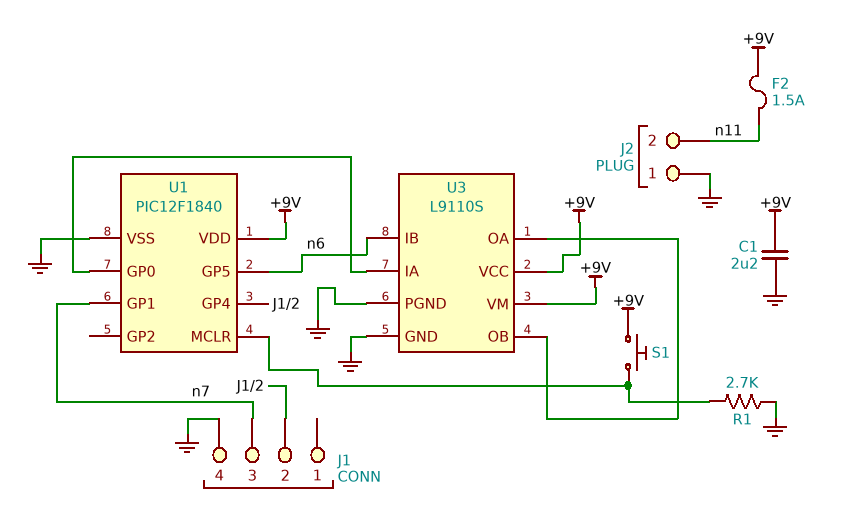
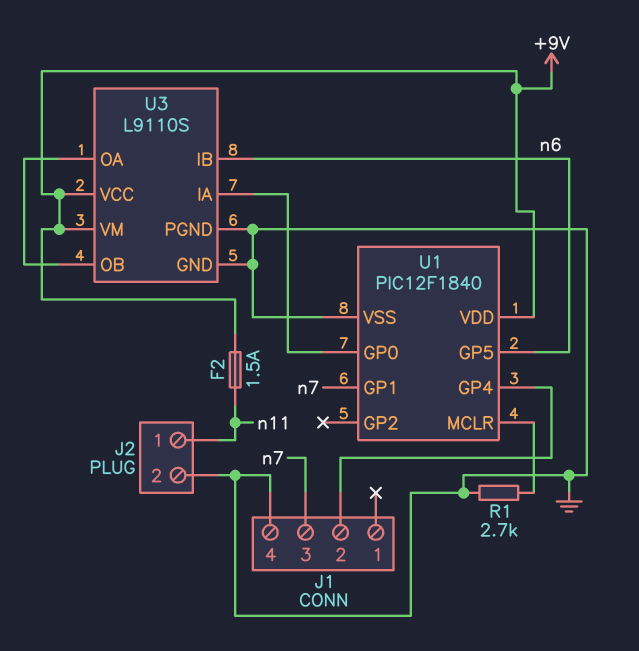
C1: 2.2uF (+9V, GND) -> none
J2 pin 1: GND -> n11
J2 pin 2: n11 -> GND
S1: button (+9V, U1/MCLR) -> none

